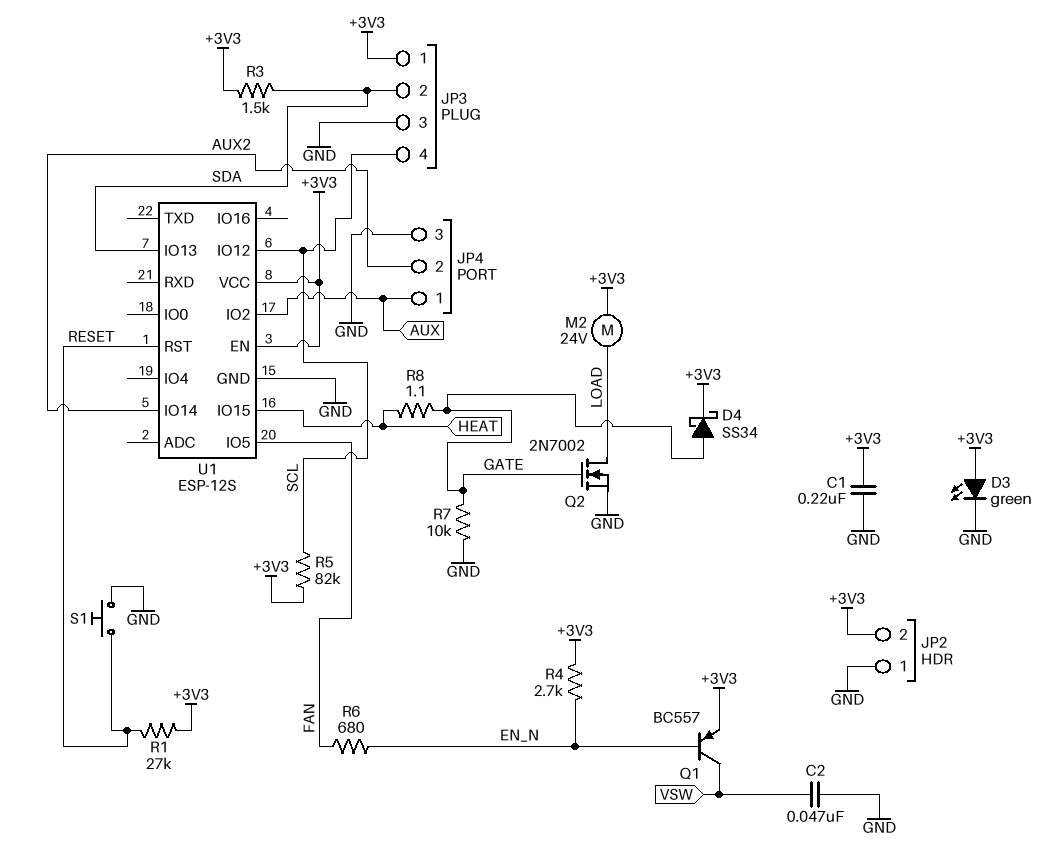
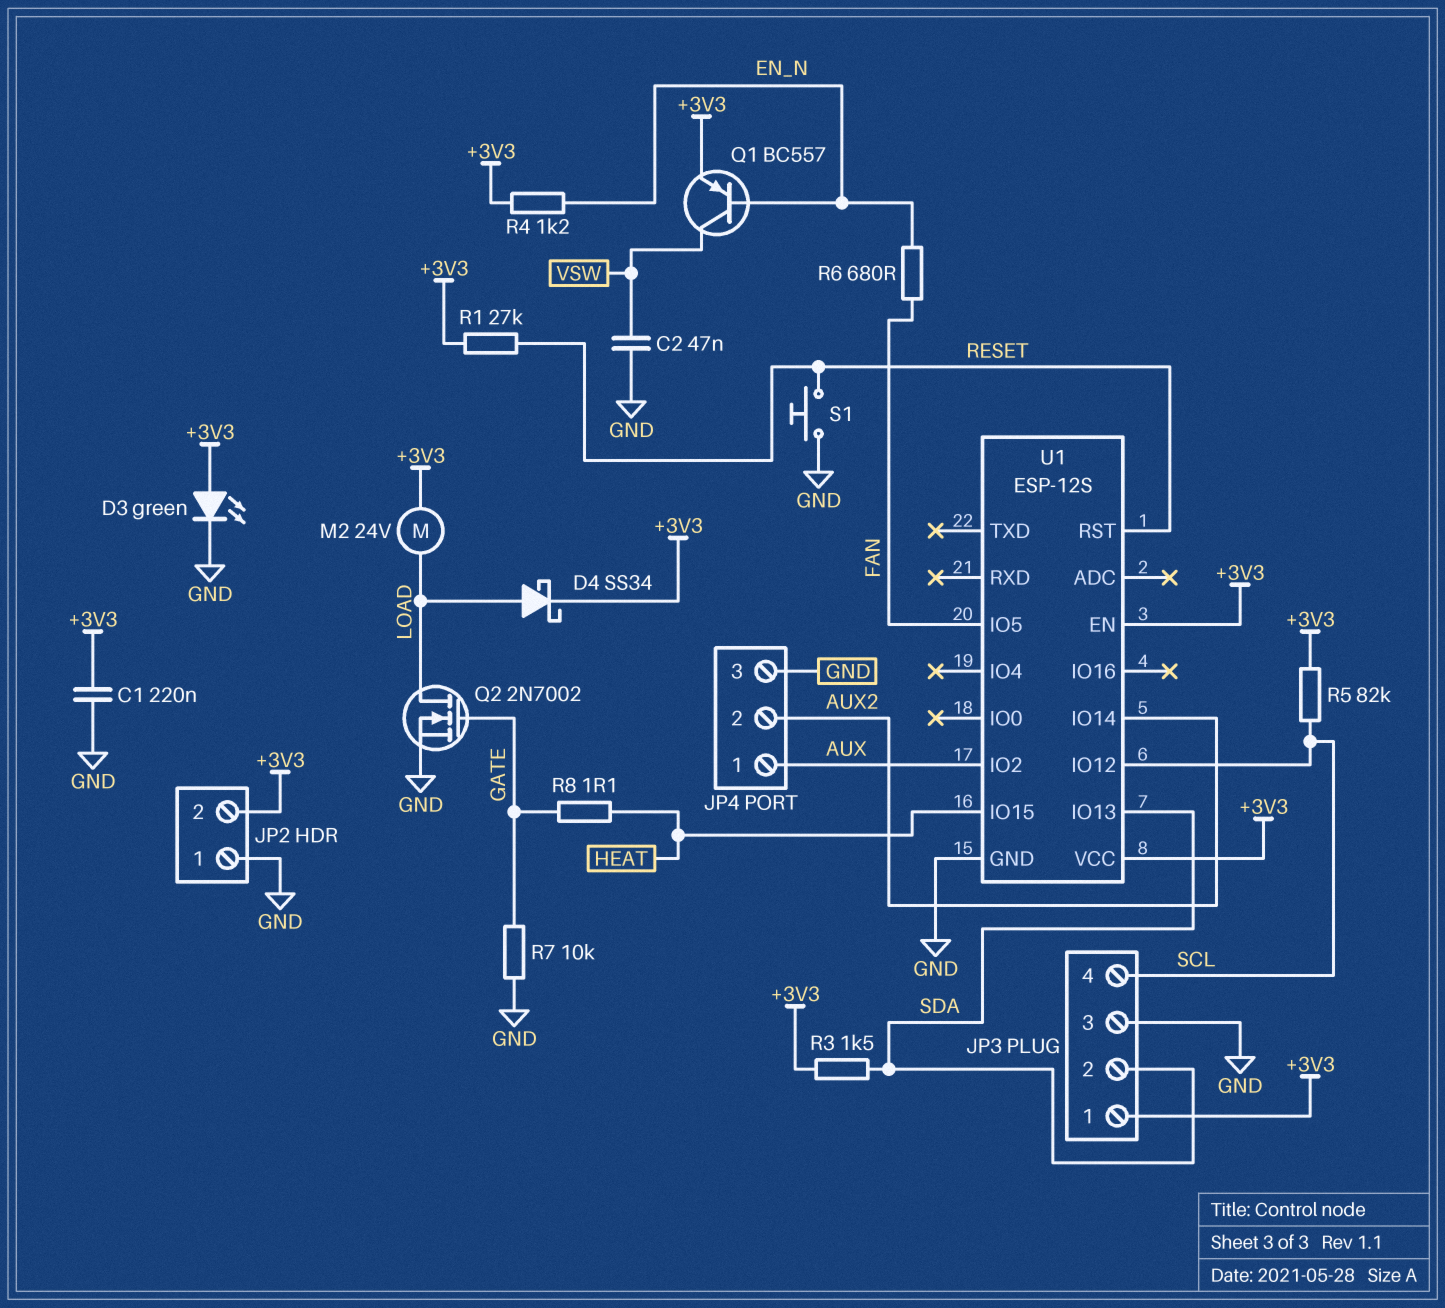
D4: schottky SS34 (A GATE, K +3V3) -> schottky SS34 (A LOAD, K +3V3)
R4: 2.7k (+3V3, EN_N) -> 1.2k (+3V3, EN_N)

